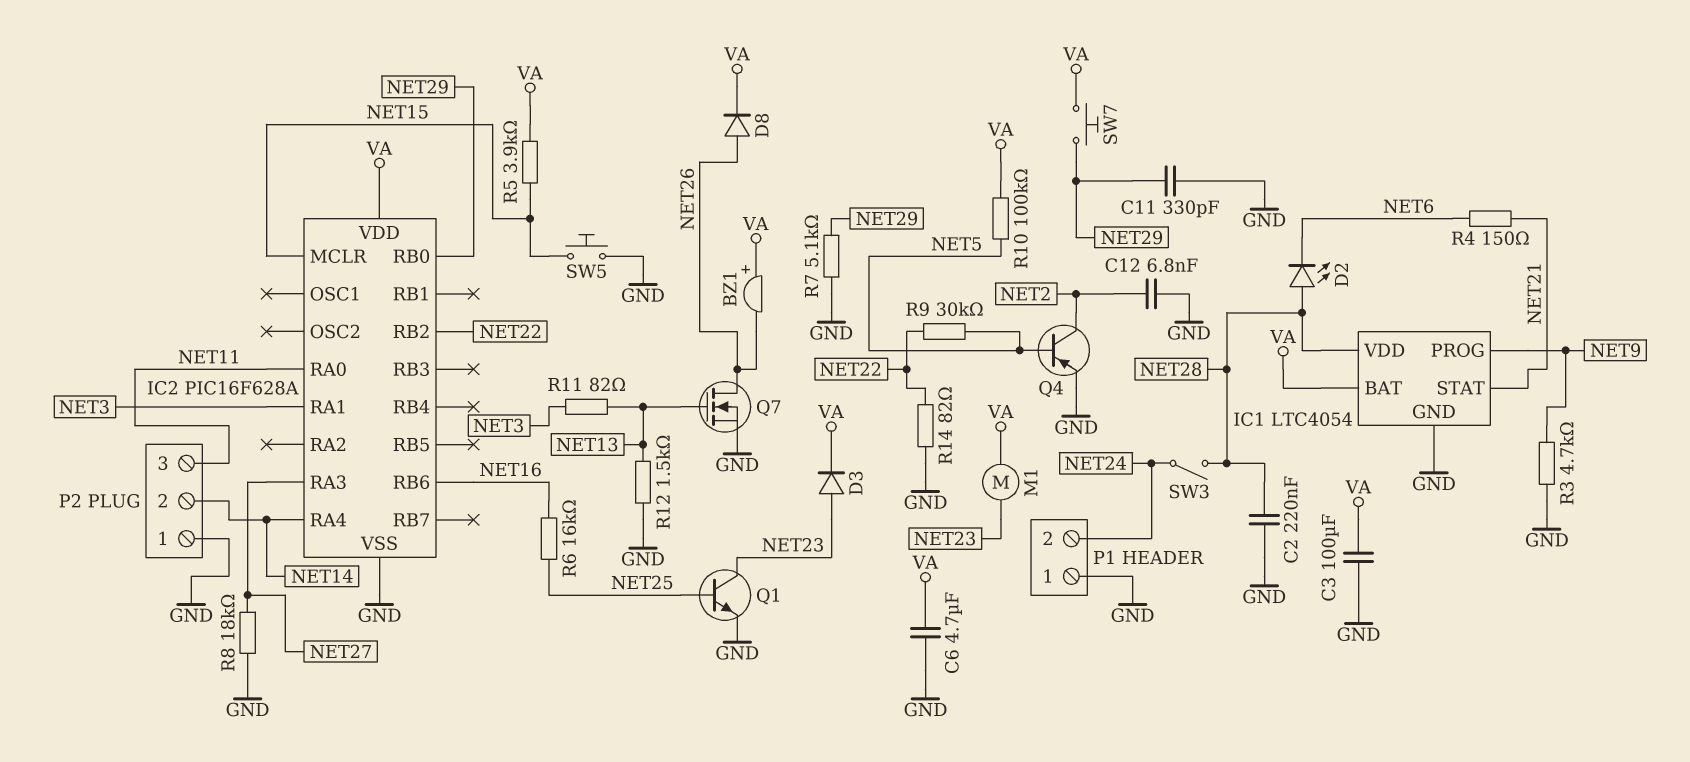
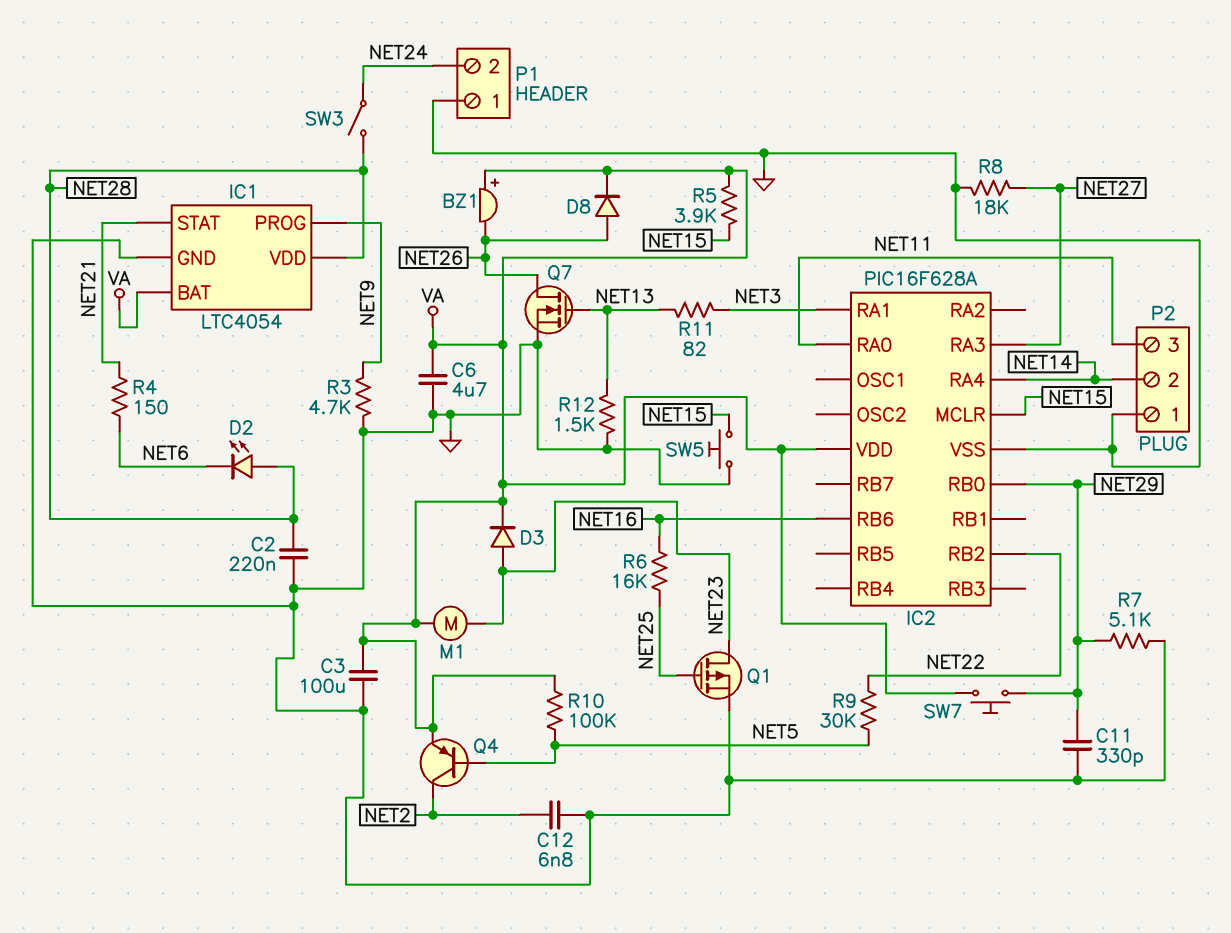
Q1: NPN (B NET25, C NET23, E GND) -> PMOS (G NET25, D NET23, S GND)
Q4: PNP (B NET5, C NET2, E GND) -> PNP (B NET5, C NET2, E VA)
R14: 82 (GND, NET22) -> none

